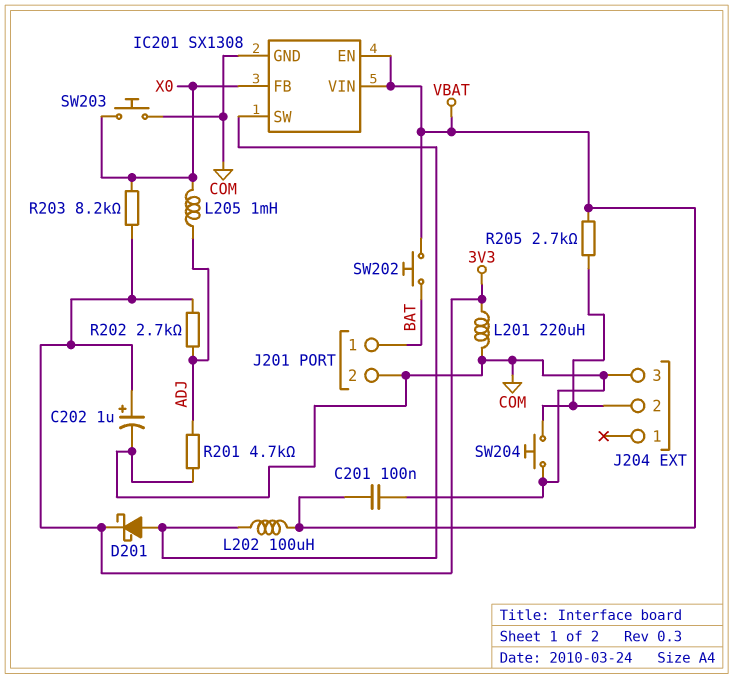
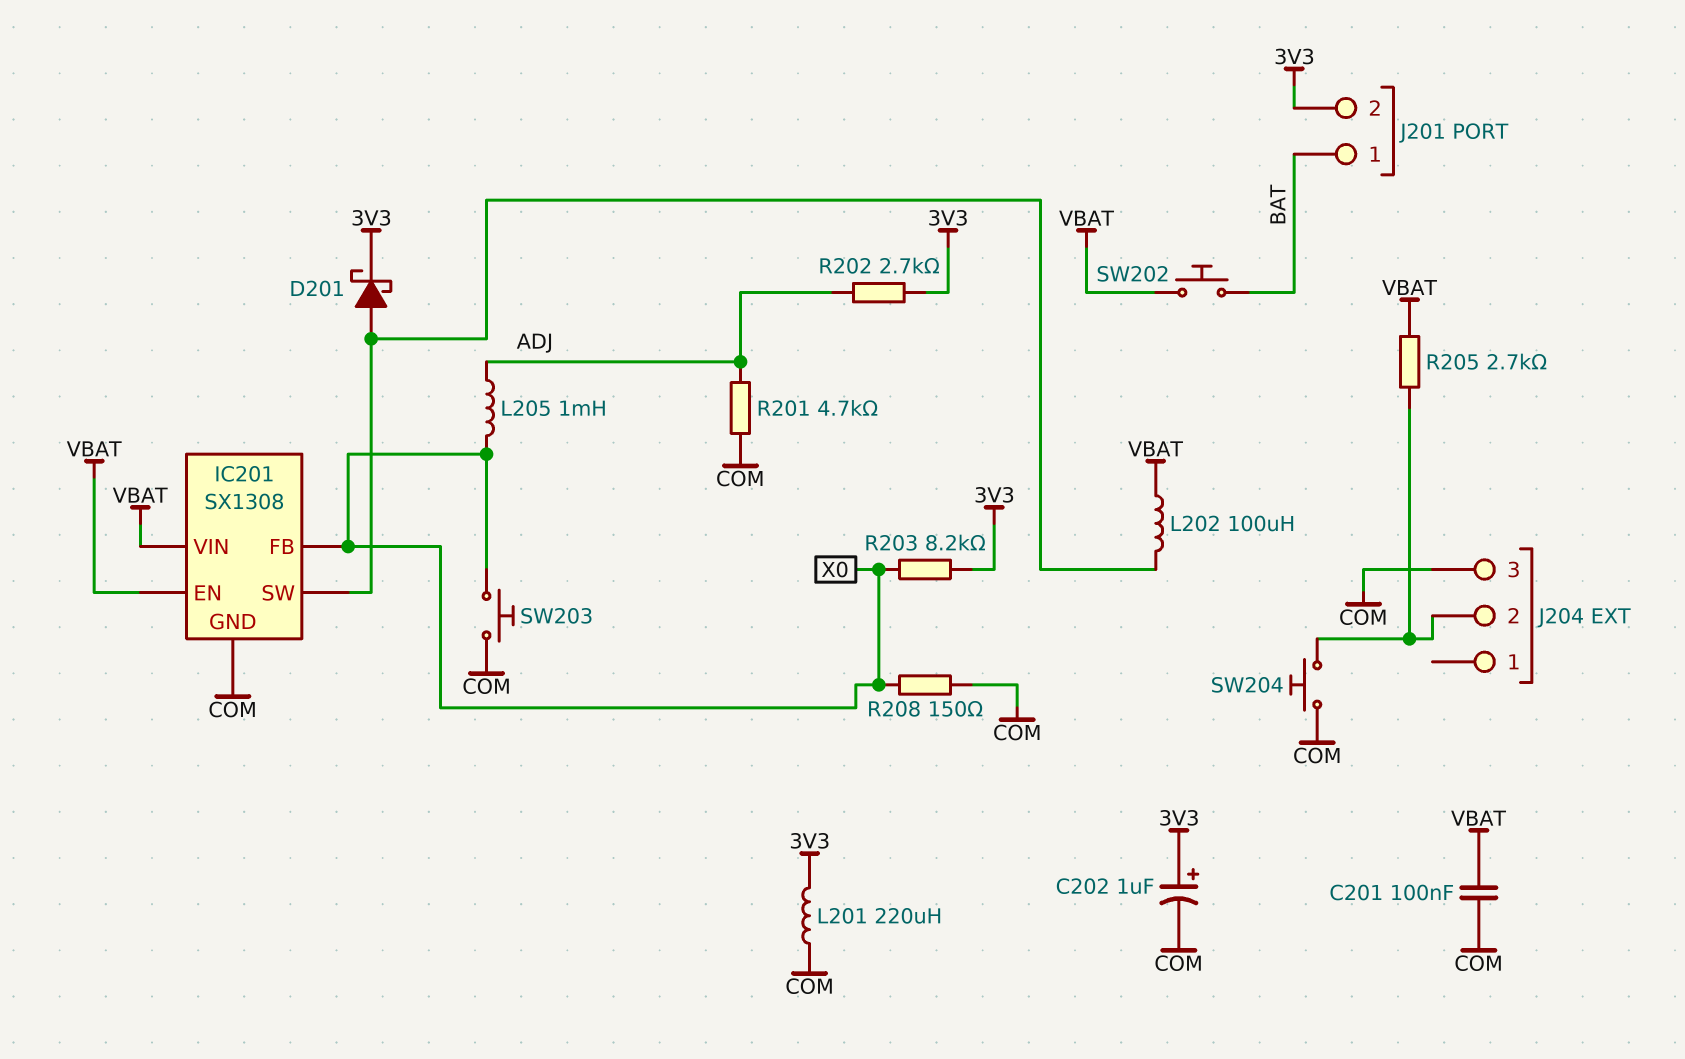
J201 pin 2: COM -> 3V3
R208: none -> 150 (COM, X0)

